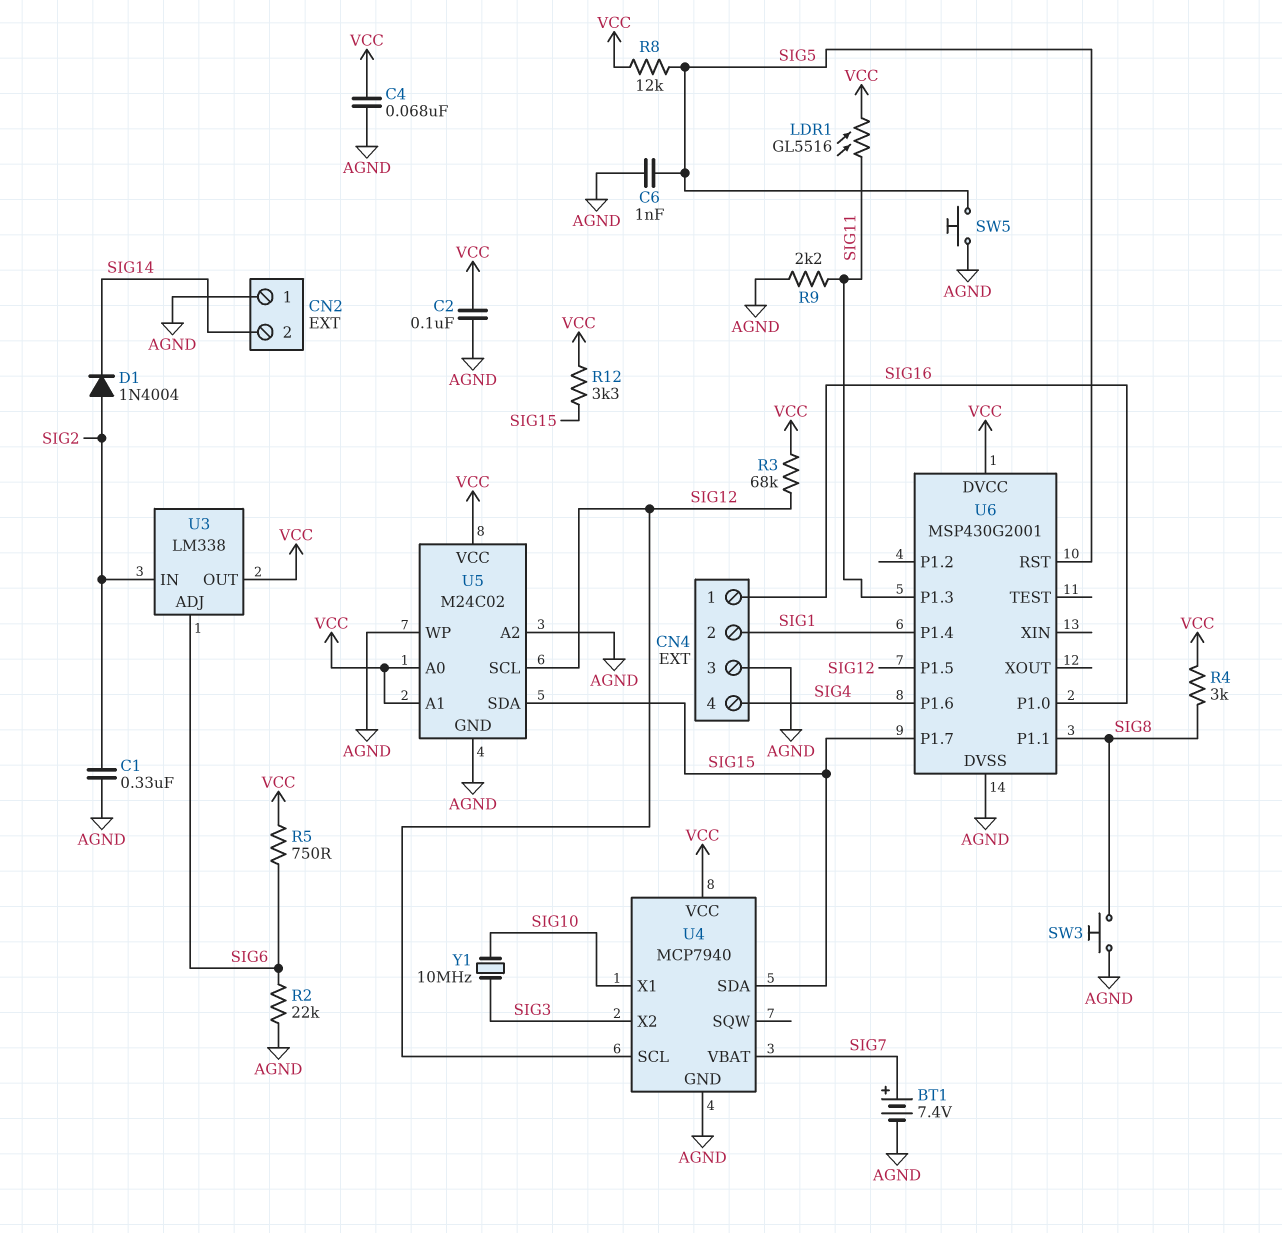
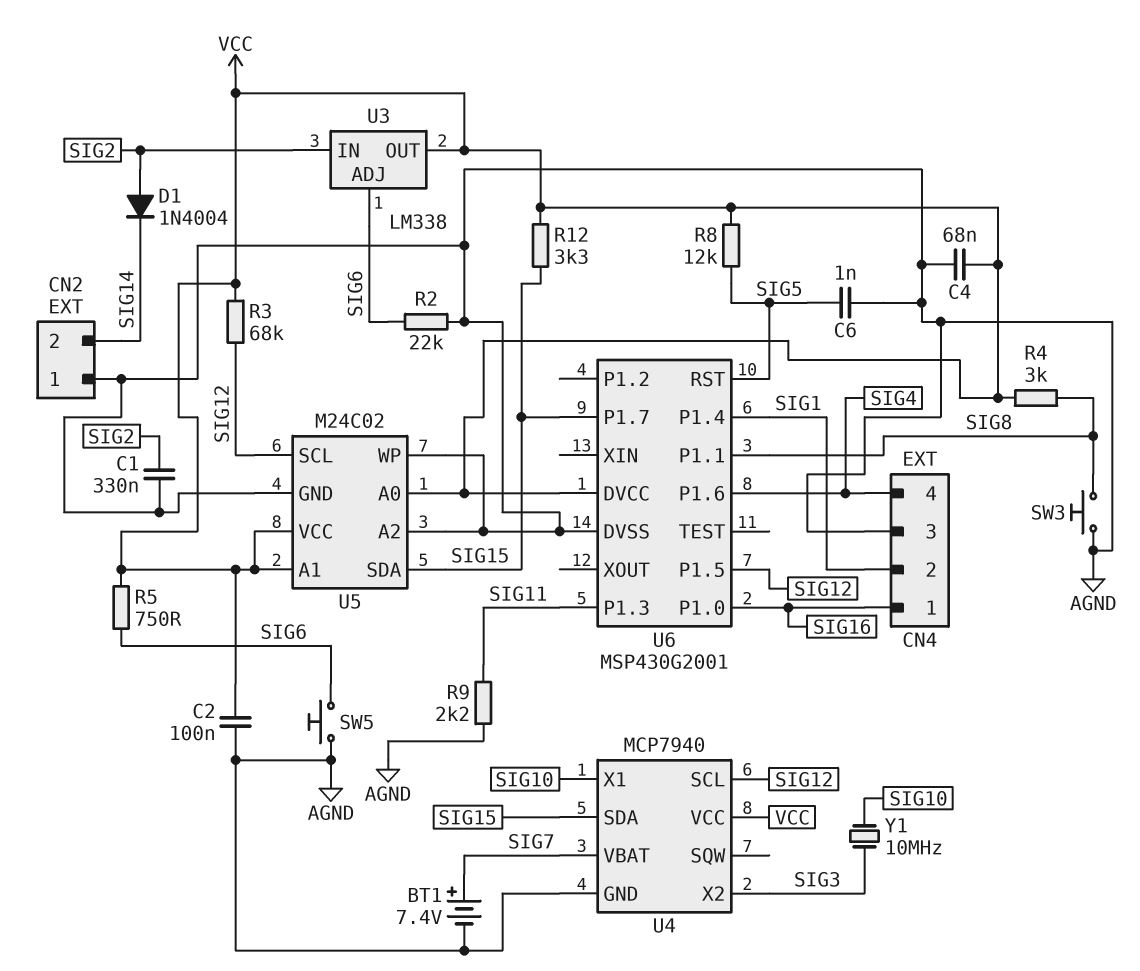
LDR1: GL5516 (SIG11, VCC) -> none
SW5: button (AGND, SIG5) -> button (AGND, SIG6)

